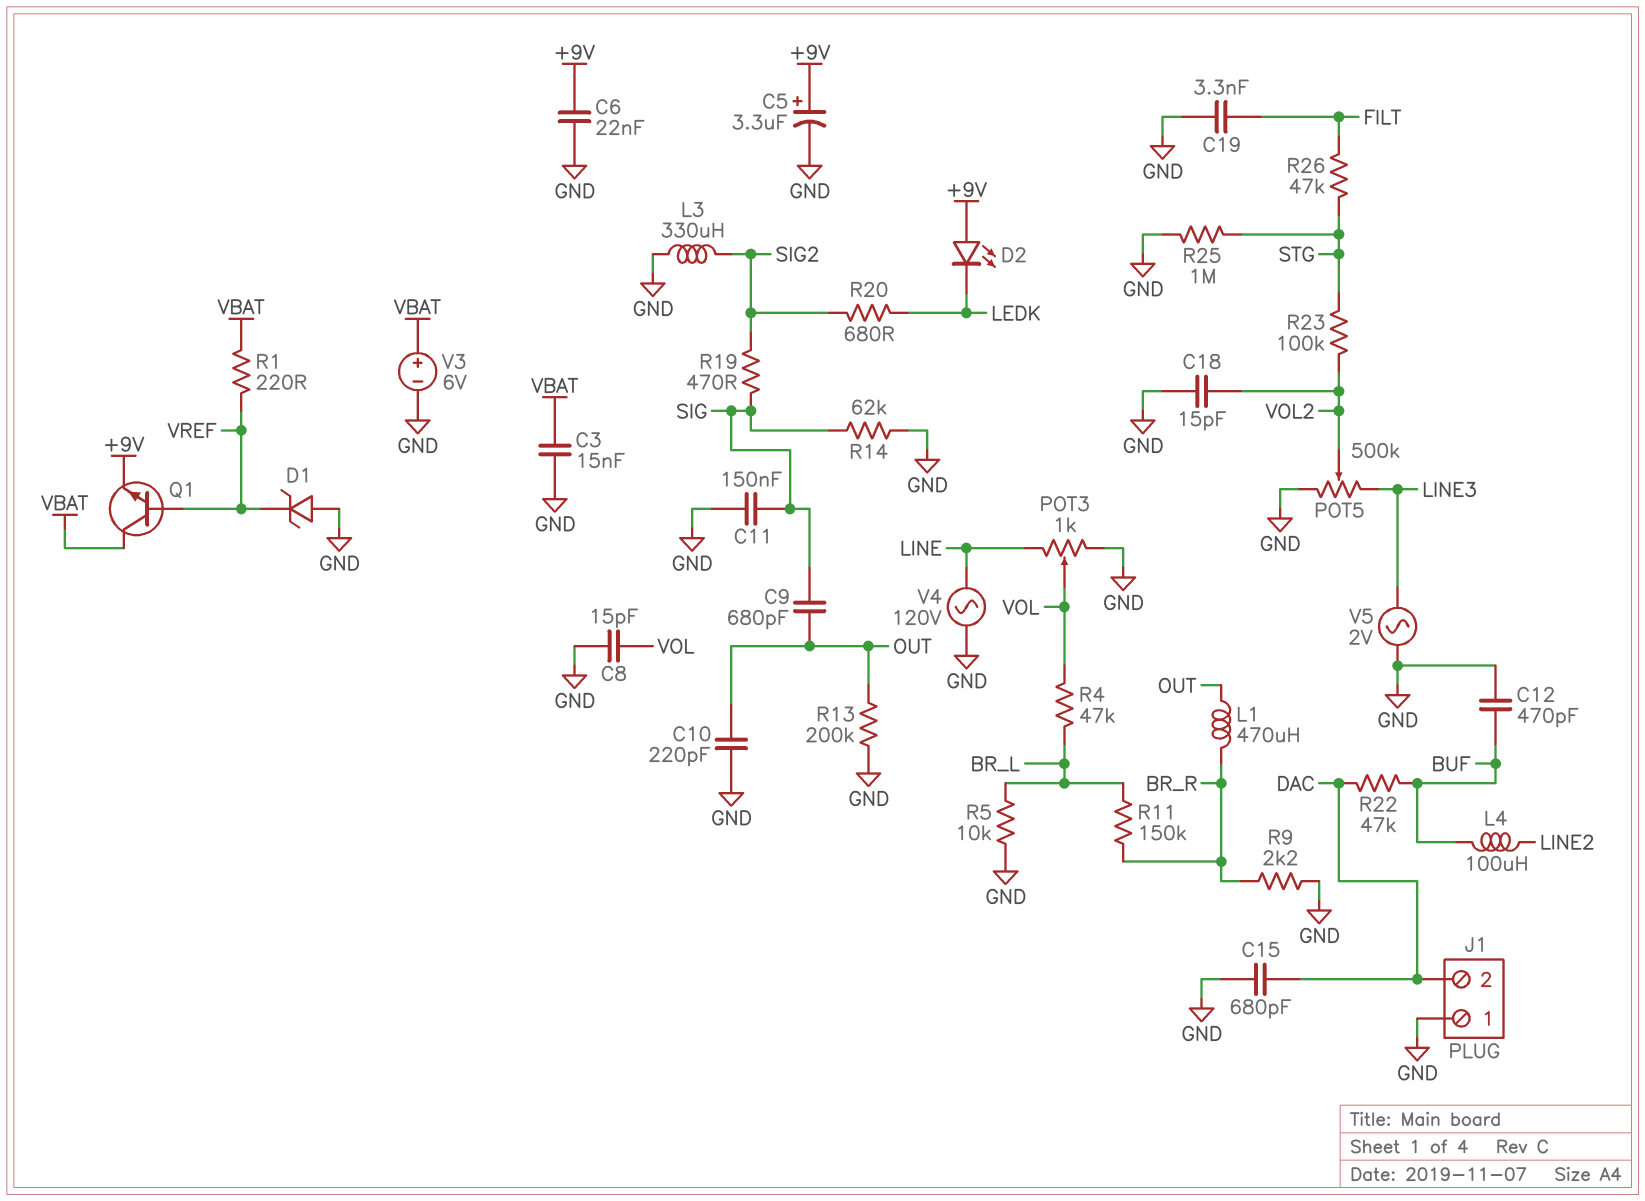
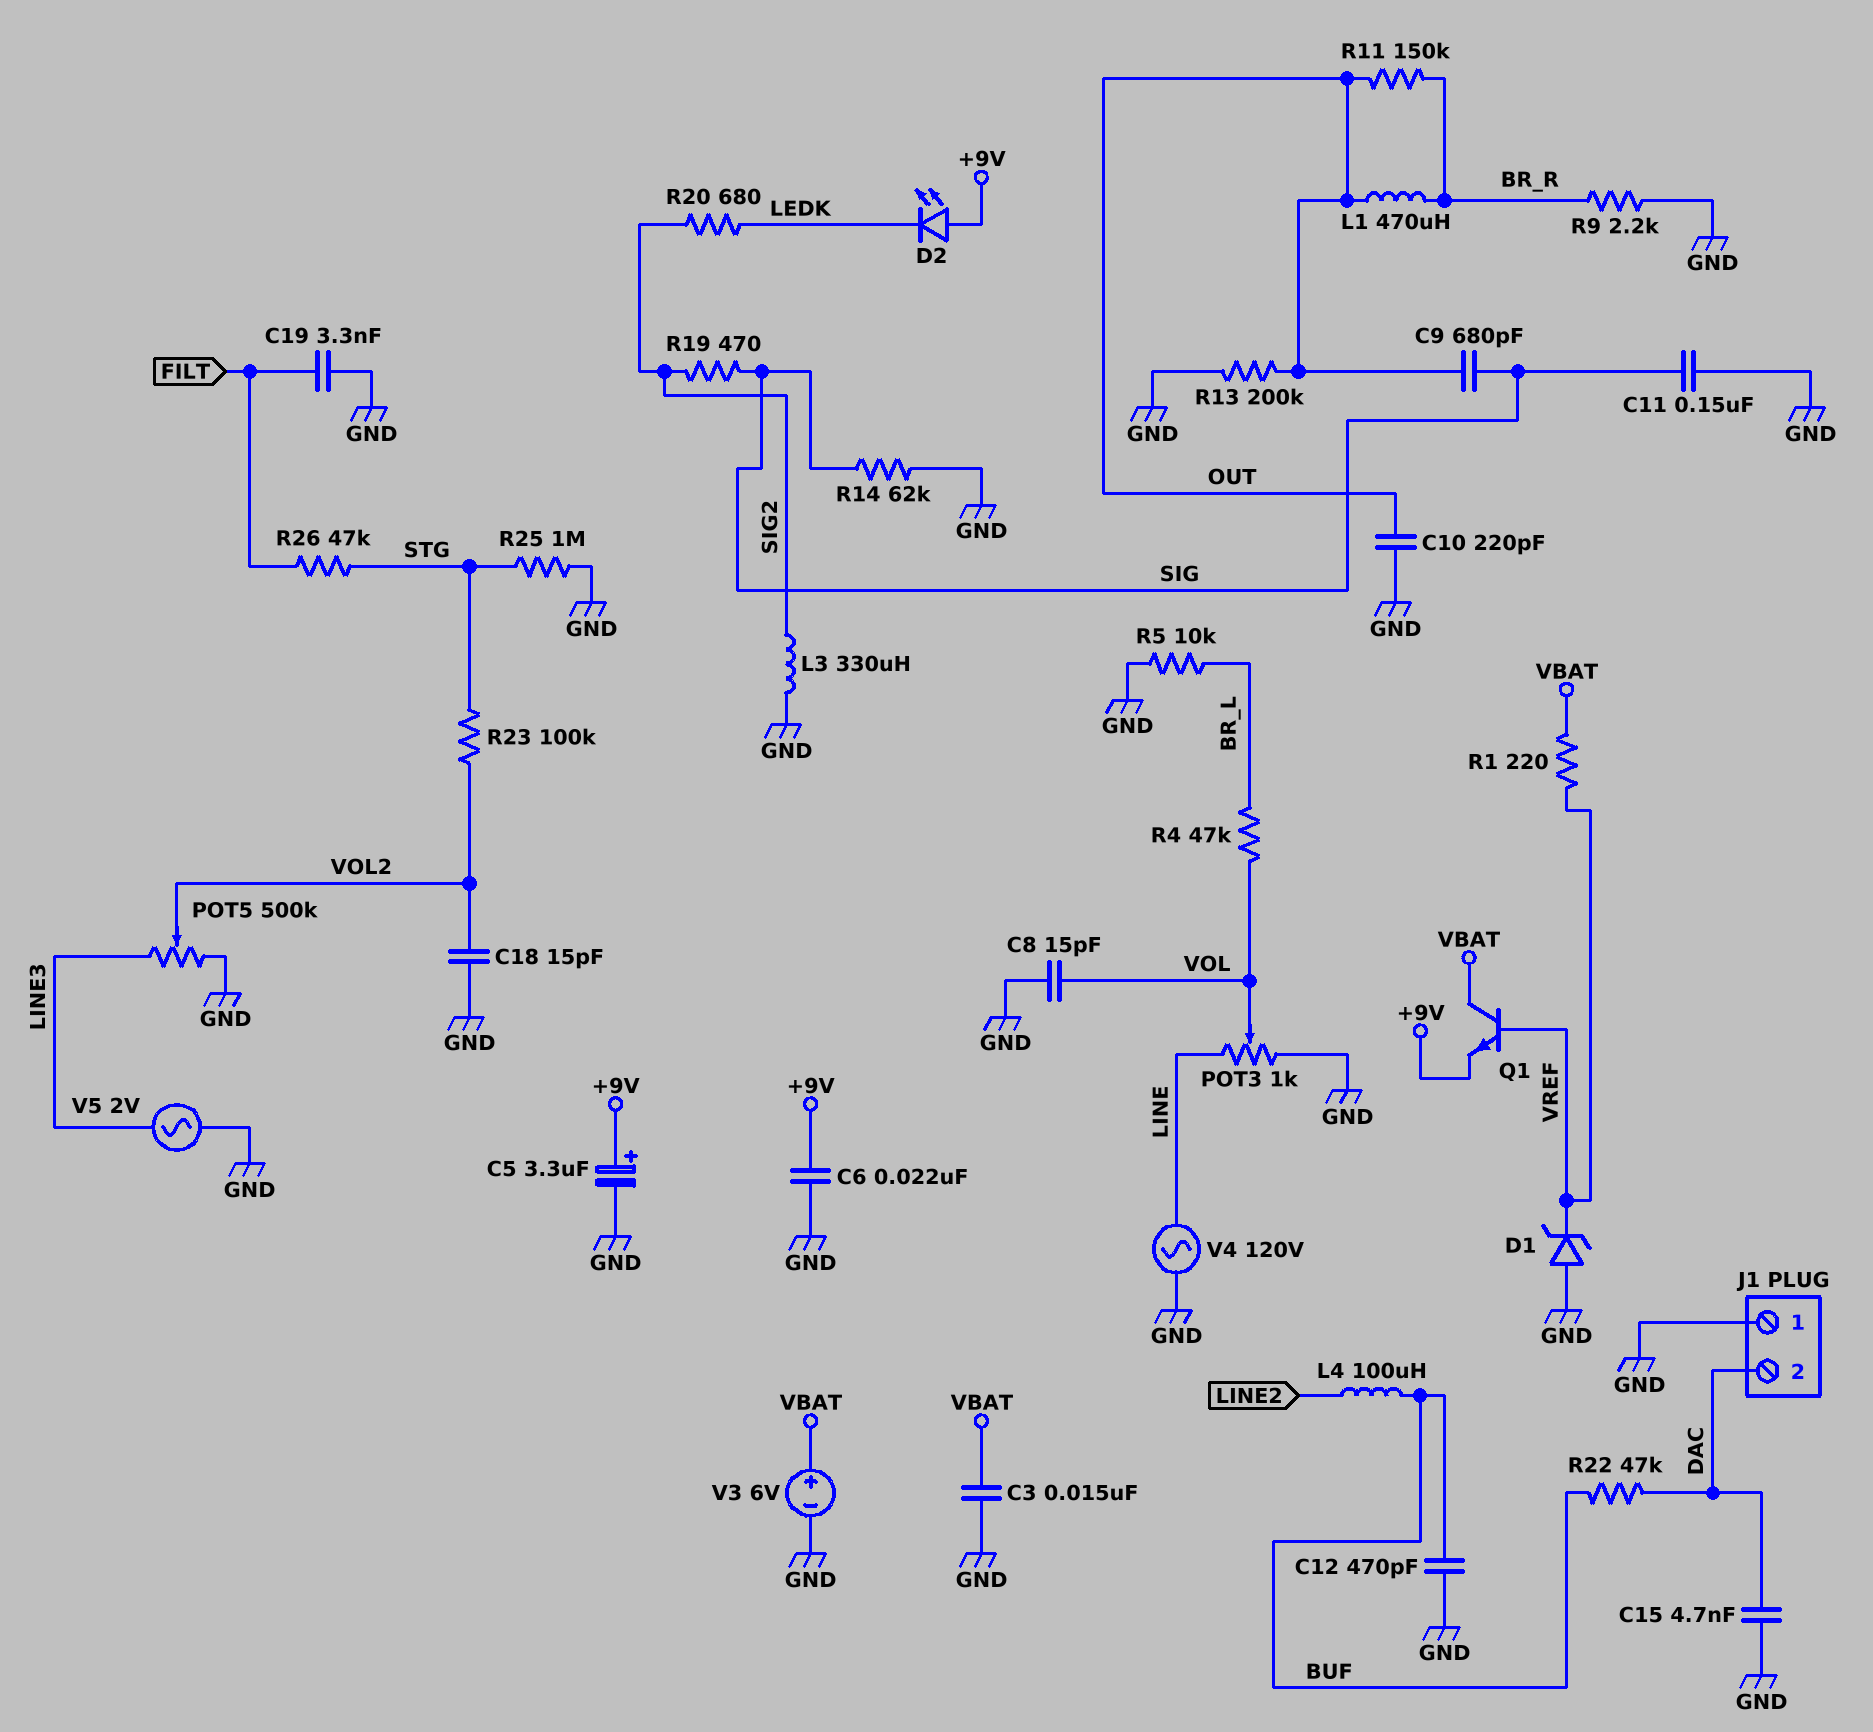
C15: 680pF (DAC, GND) -> 4.7nF (DAC, GND)
R11: 150k (BR_L, BR_R) -> 150k (BR_R, OUT)

